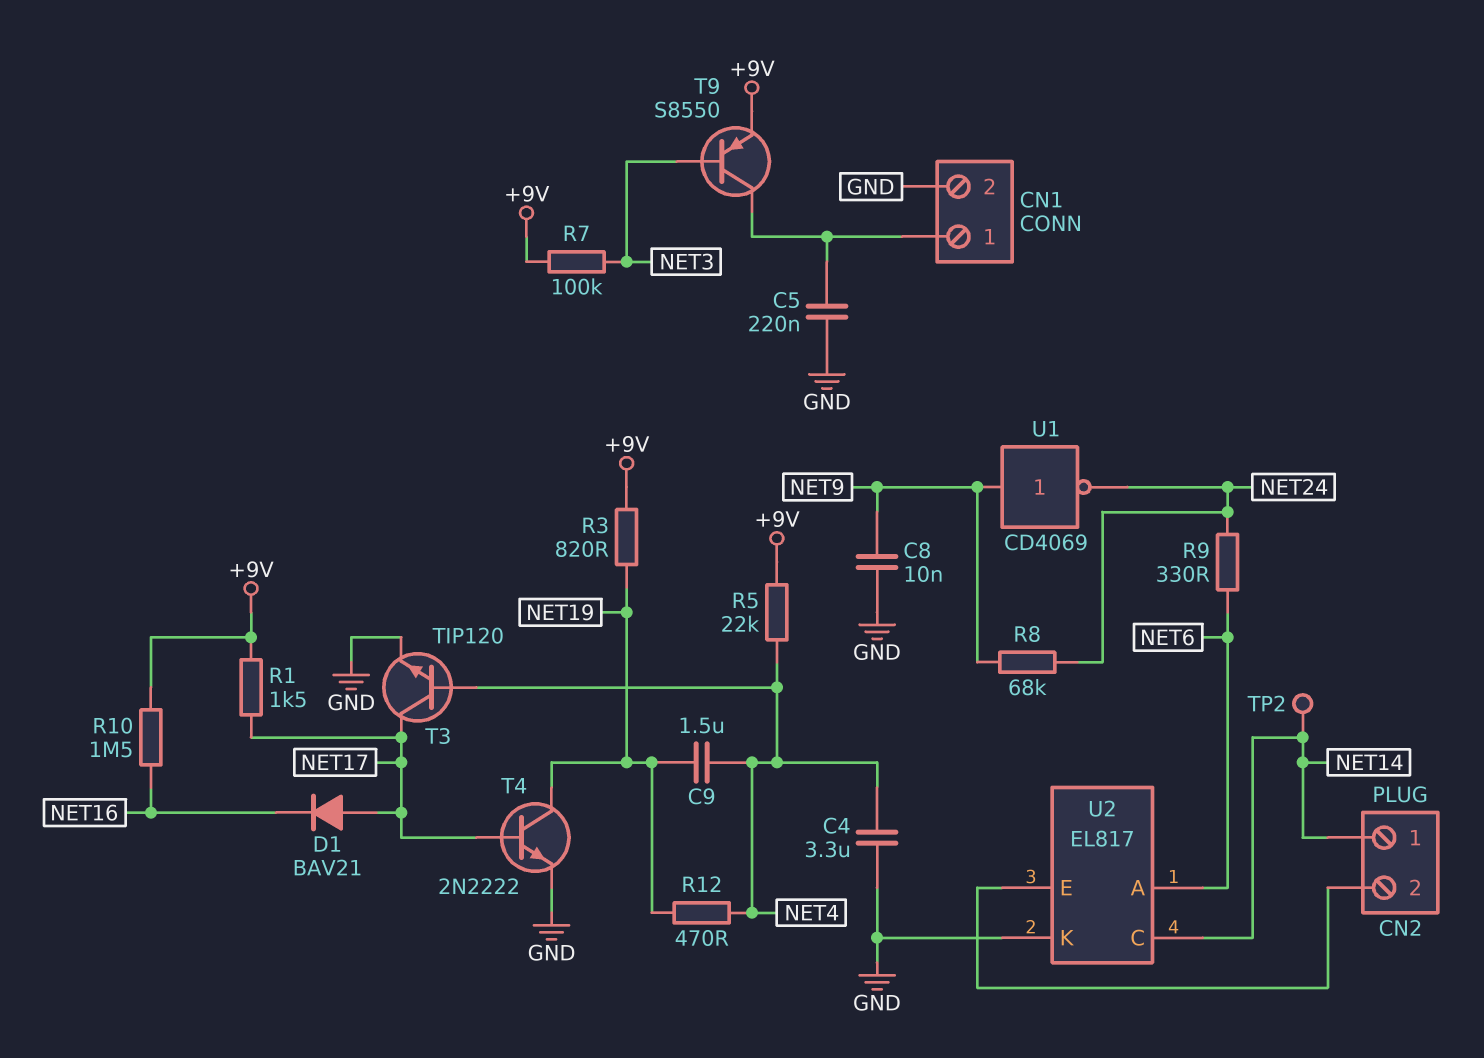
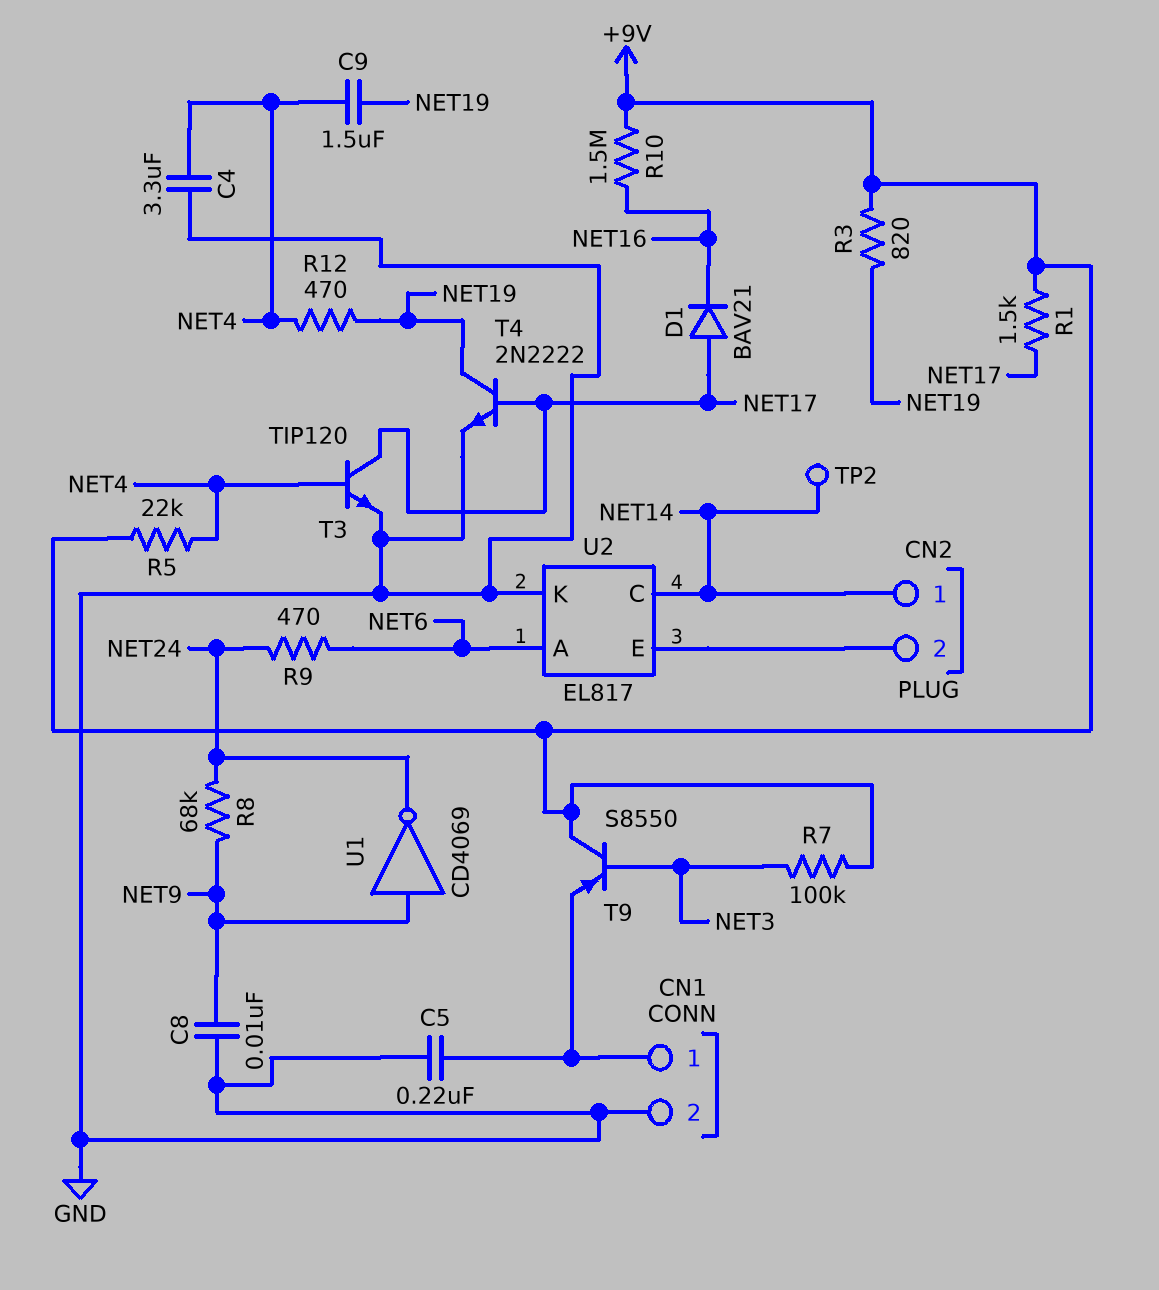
R9: 330 (NET6, NET24) -> 470 (NET6, NET24)
T9: PNP S8550 (B NET3, C CN1/1, E +9V) -> PNP S8550 (B NET3, C +9V, E CN1/1)

